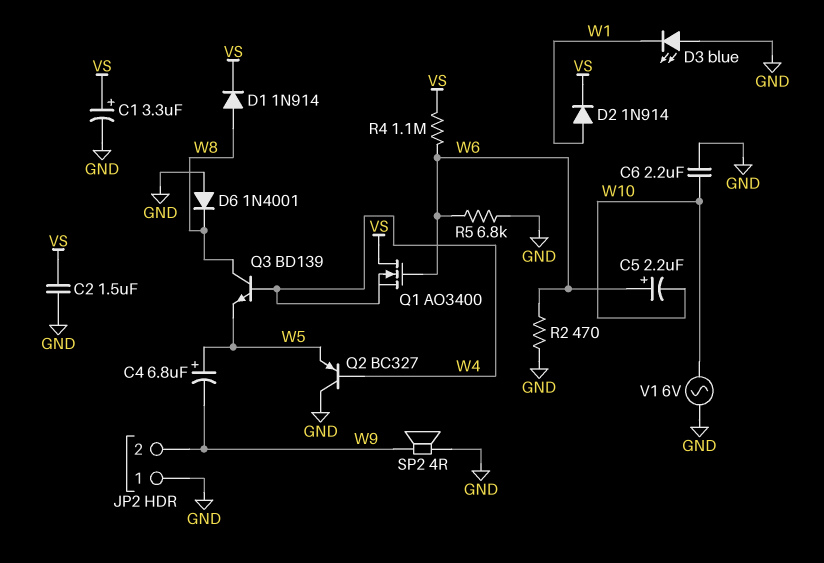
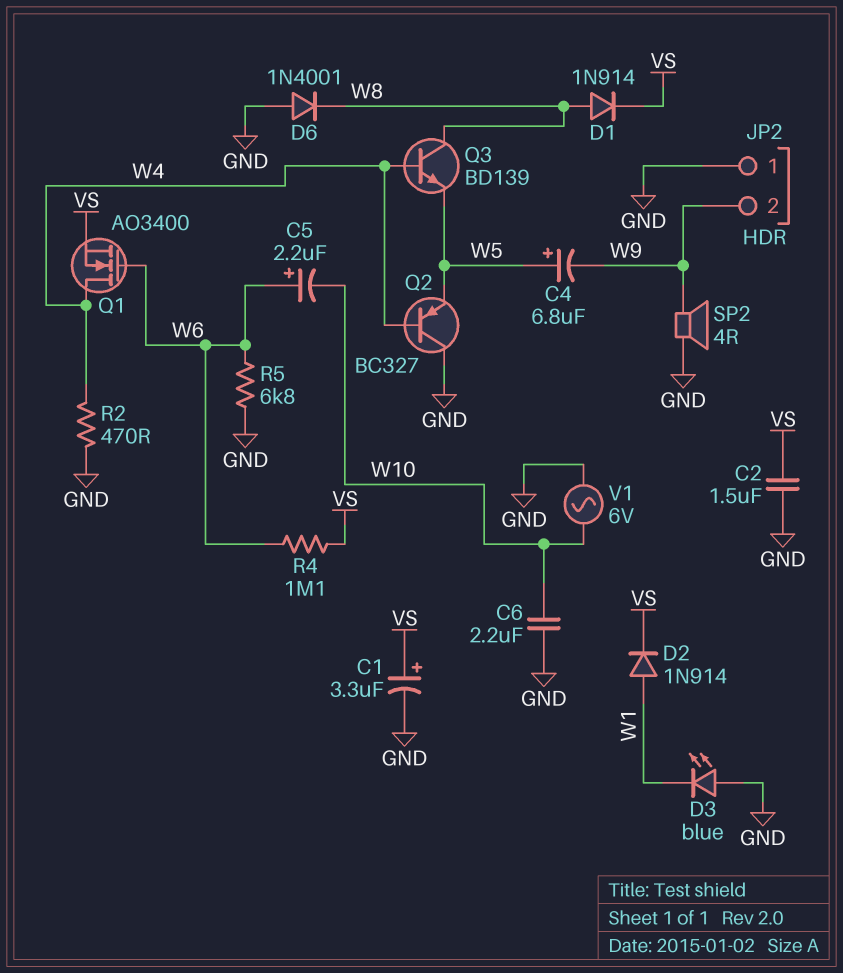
Q1: NMOS AO3400 (G W6, D VS, S W4) -> NMOS AO3400 (G W6, D W4, S VS)
R2: 470 (GND, W6) -> 470 (GND, W4)

